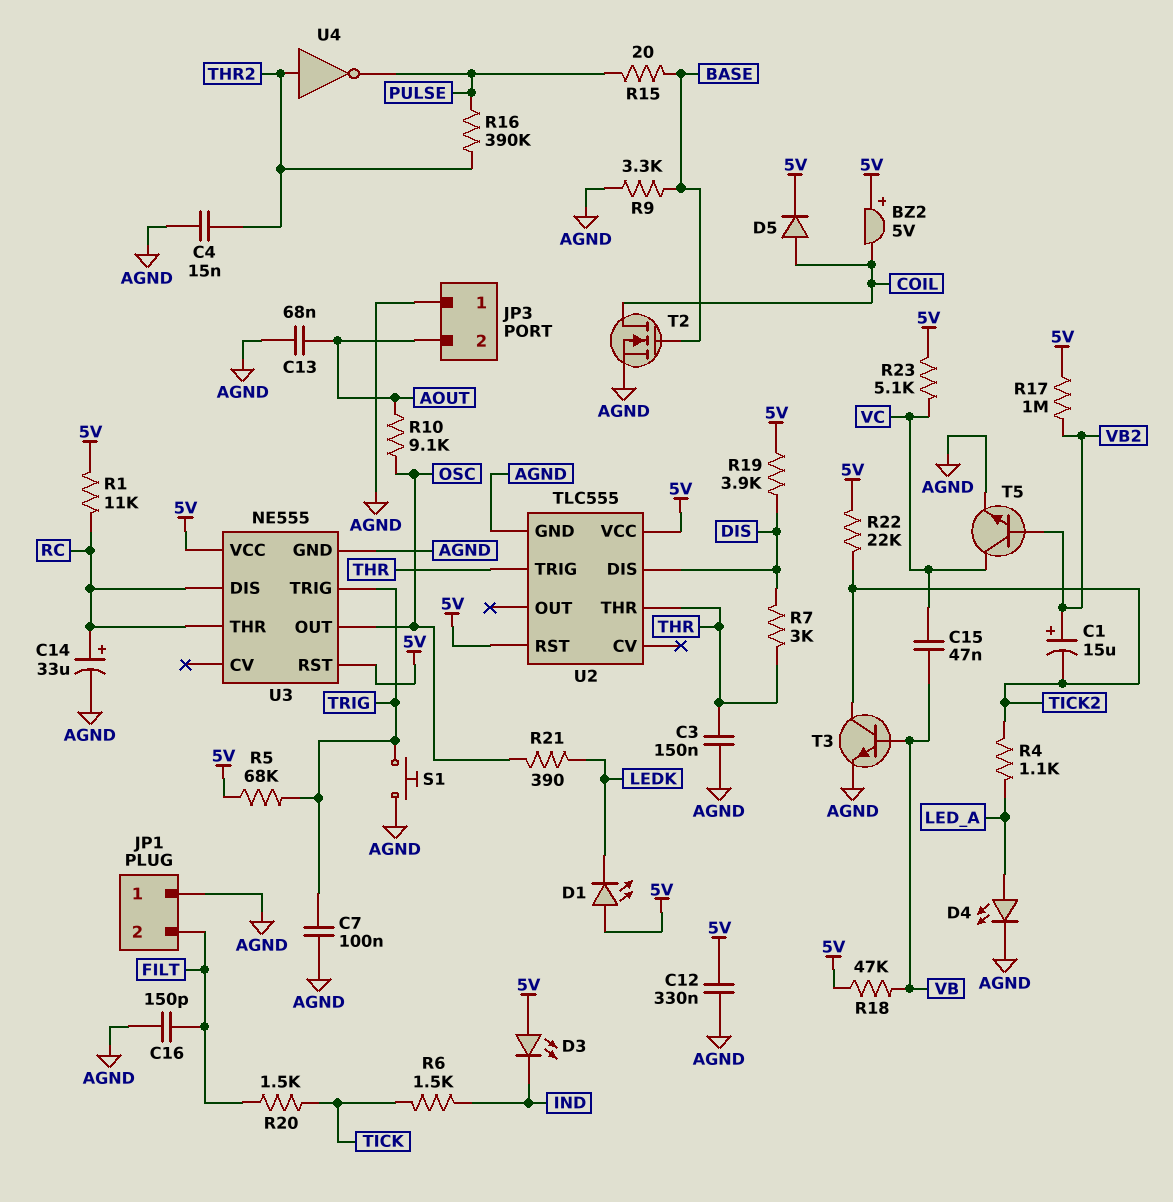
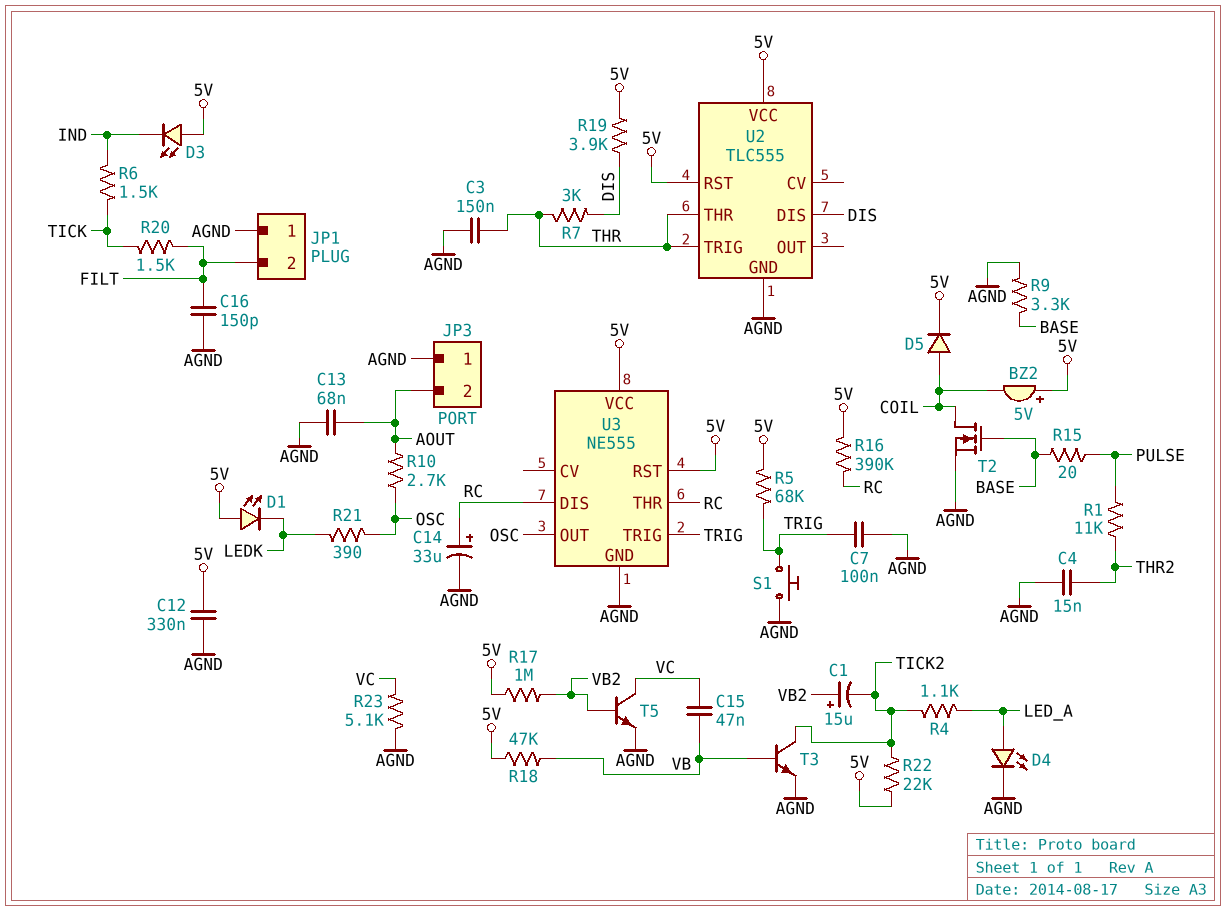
R1: 11k (5V, RC) -> 11k (PULSE, THR2)
R10: 9.1k (AOUT, OSC) -> 2.7k (AOUT, OSC)
R16: 390k (PULSE, THR2) -> 390k (5V, RC)
R23: 5.1k (5V, VC) -> 5.1k (AGND, VC)
U4: NOT (in THR2, out PULSE) -> none

